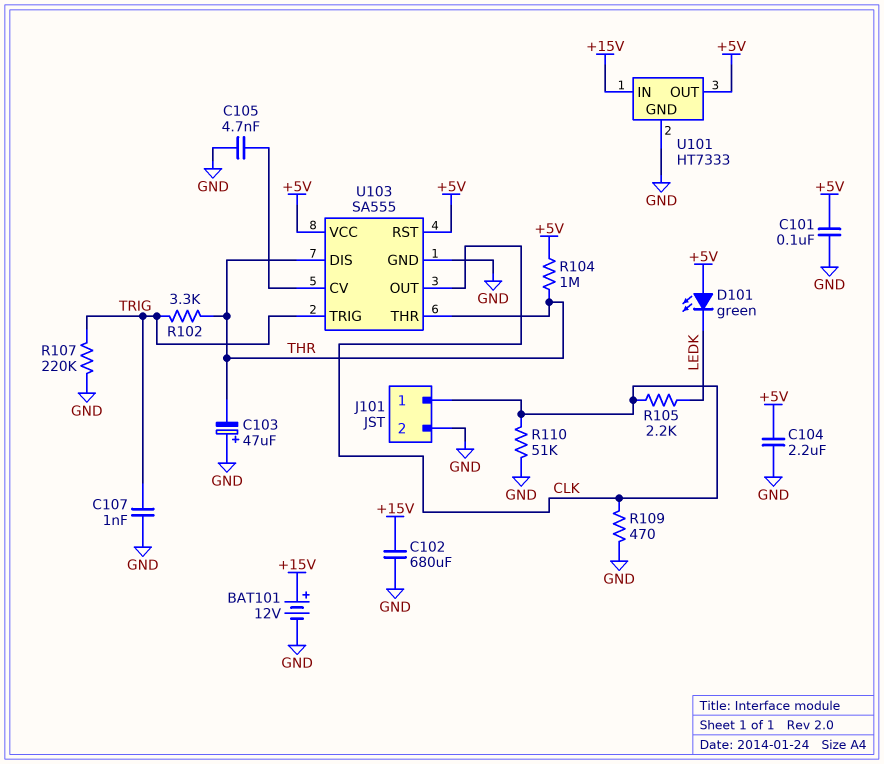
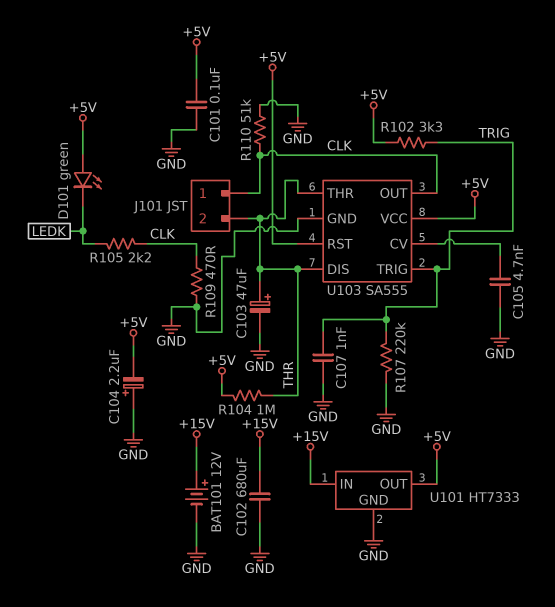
C103: 47uF (plus GND, minus THR) -> 47uF (plus THR, minus GND)
C104: 2.2uF (+5V, GND) -> 2.2uF (plus GND, minus +5V)
J101 pin 2: GND -> THR
R102: 3.3k (THR, TRIG) -> 3.3k (+5V, TRIG)

